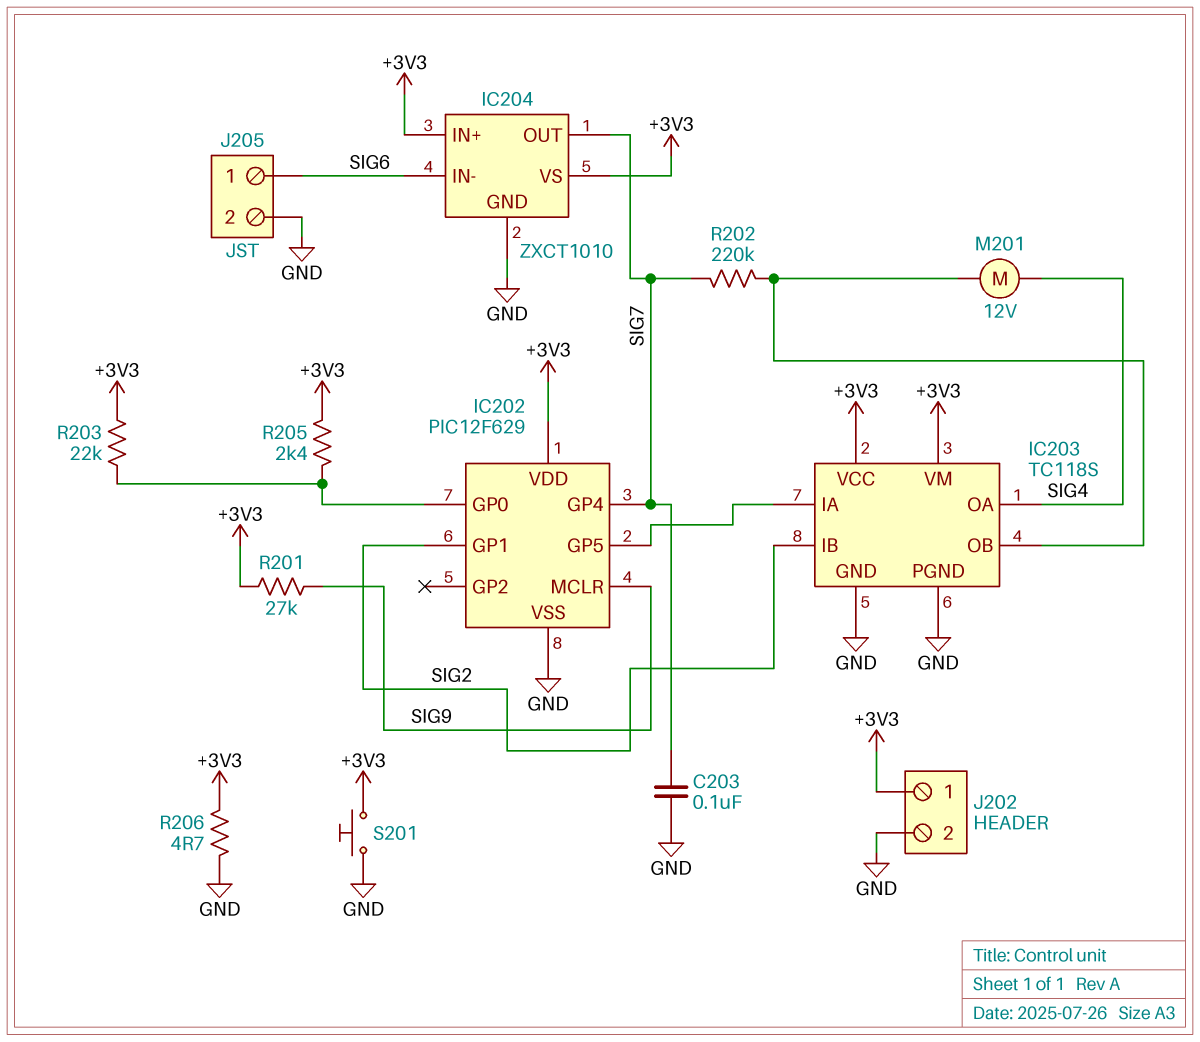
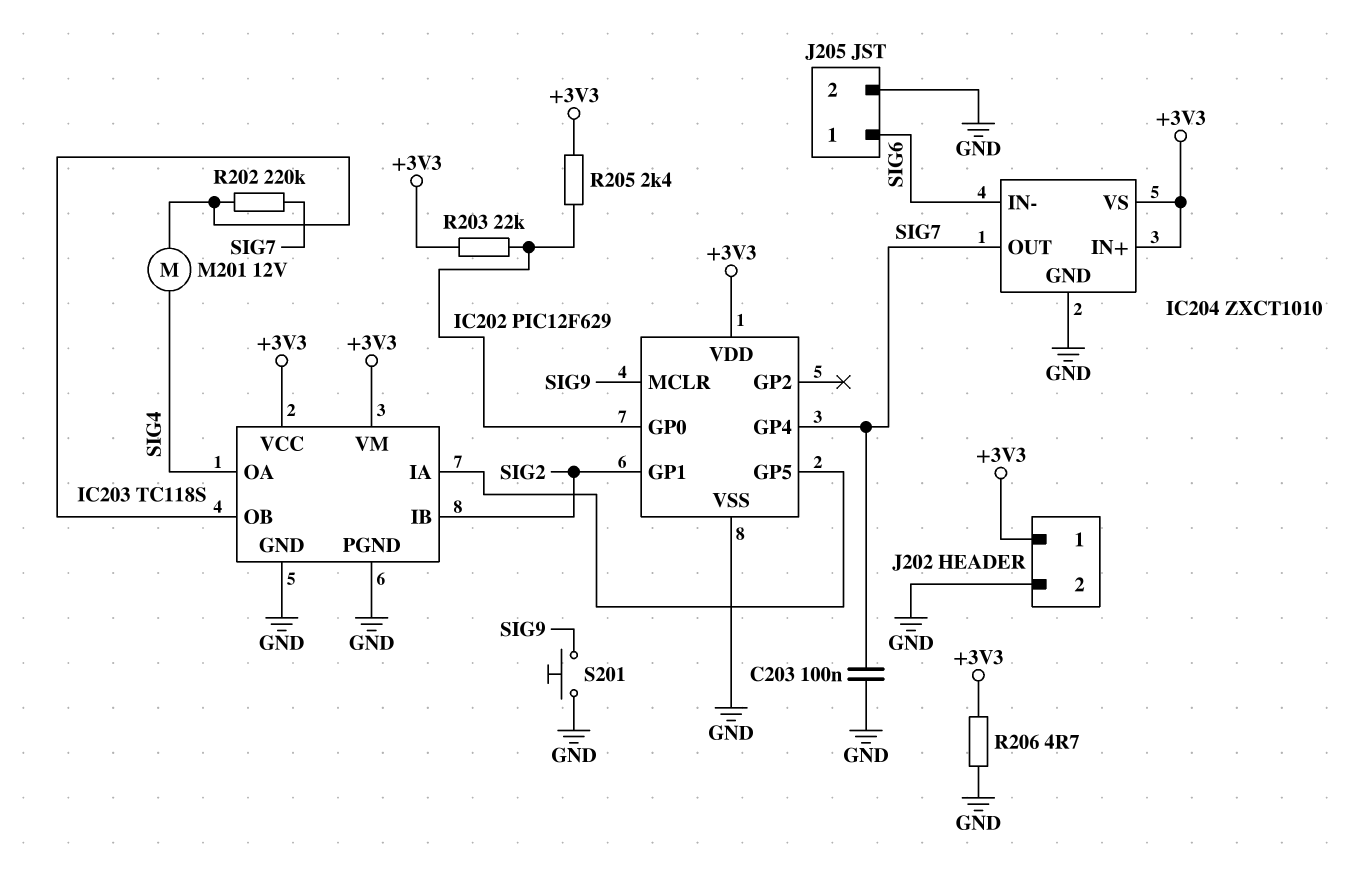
R201: 27k (+3V3, SIG9) -> none
S201: button (+3V3, GND) -> button (GND, SIG9)

